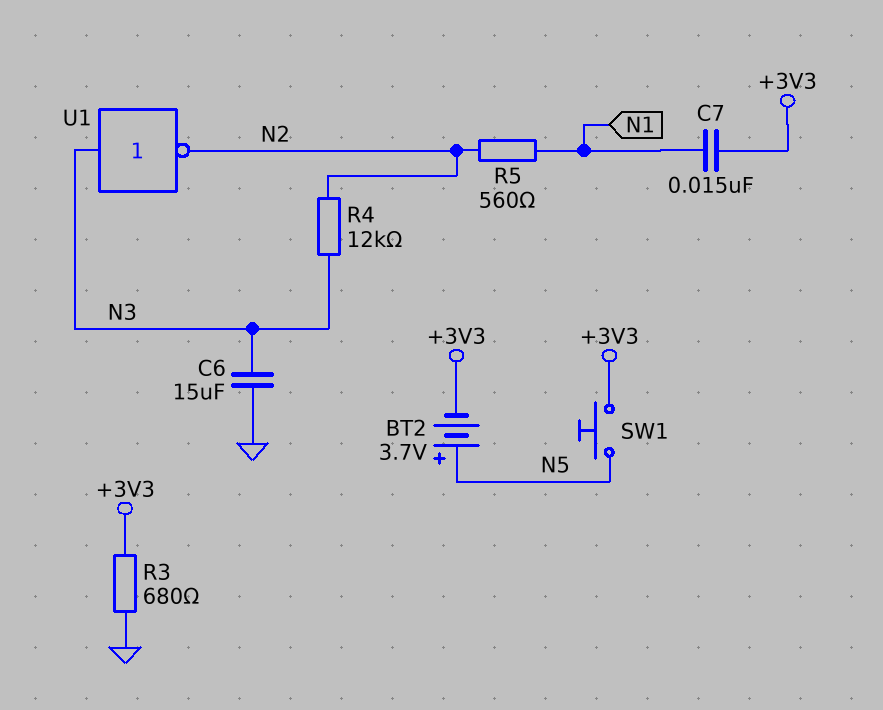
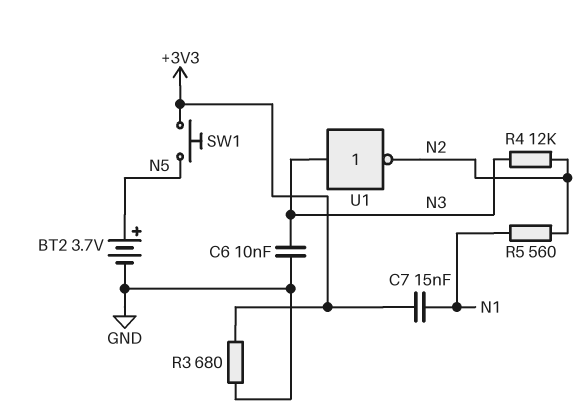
BT2: 3.7V (plus N5, minus +3V3) -> 3.7V (plus N5, minus GND)
C6: 15uF (GND, N3) -> 10nF (GND, N3)

